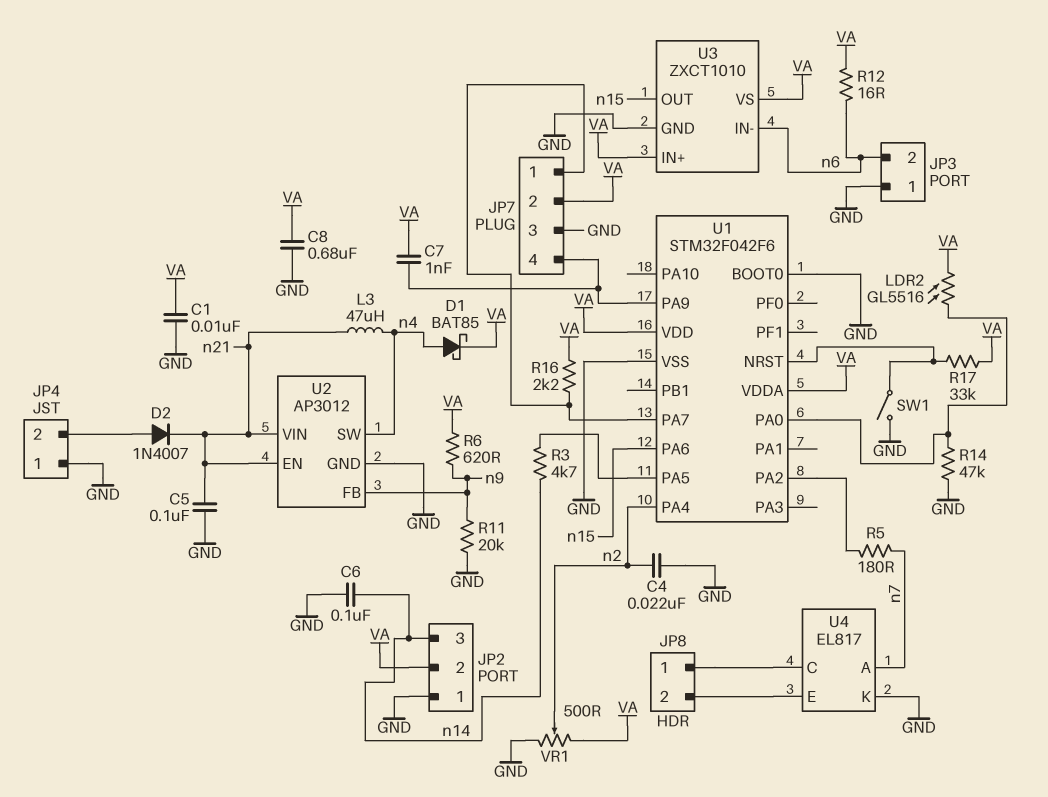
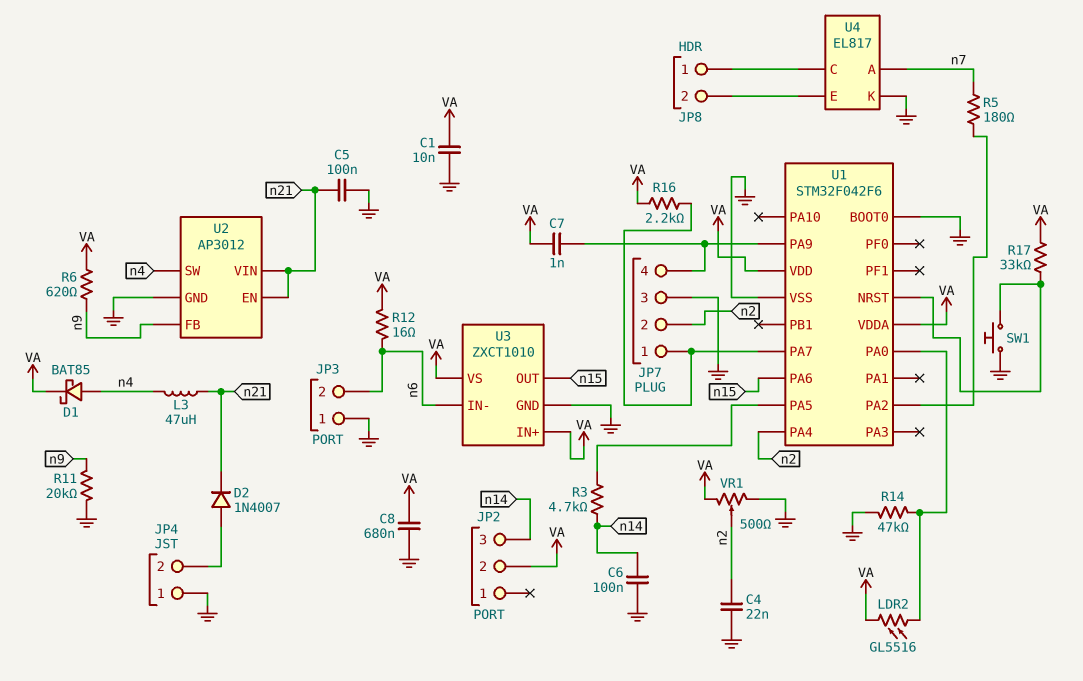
JP2 pin 1: GND -> none
JP7 pin 2: VA -> n2
SW1: switch (GND, U1/NRST) -> button (GND, U1/NRST)

